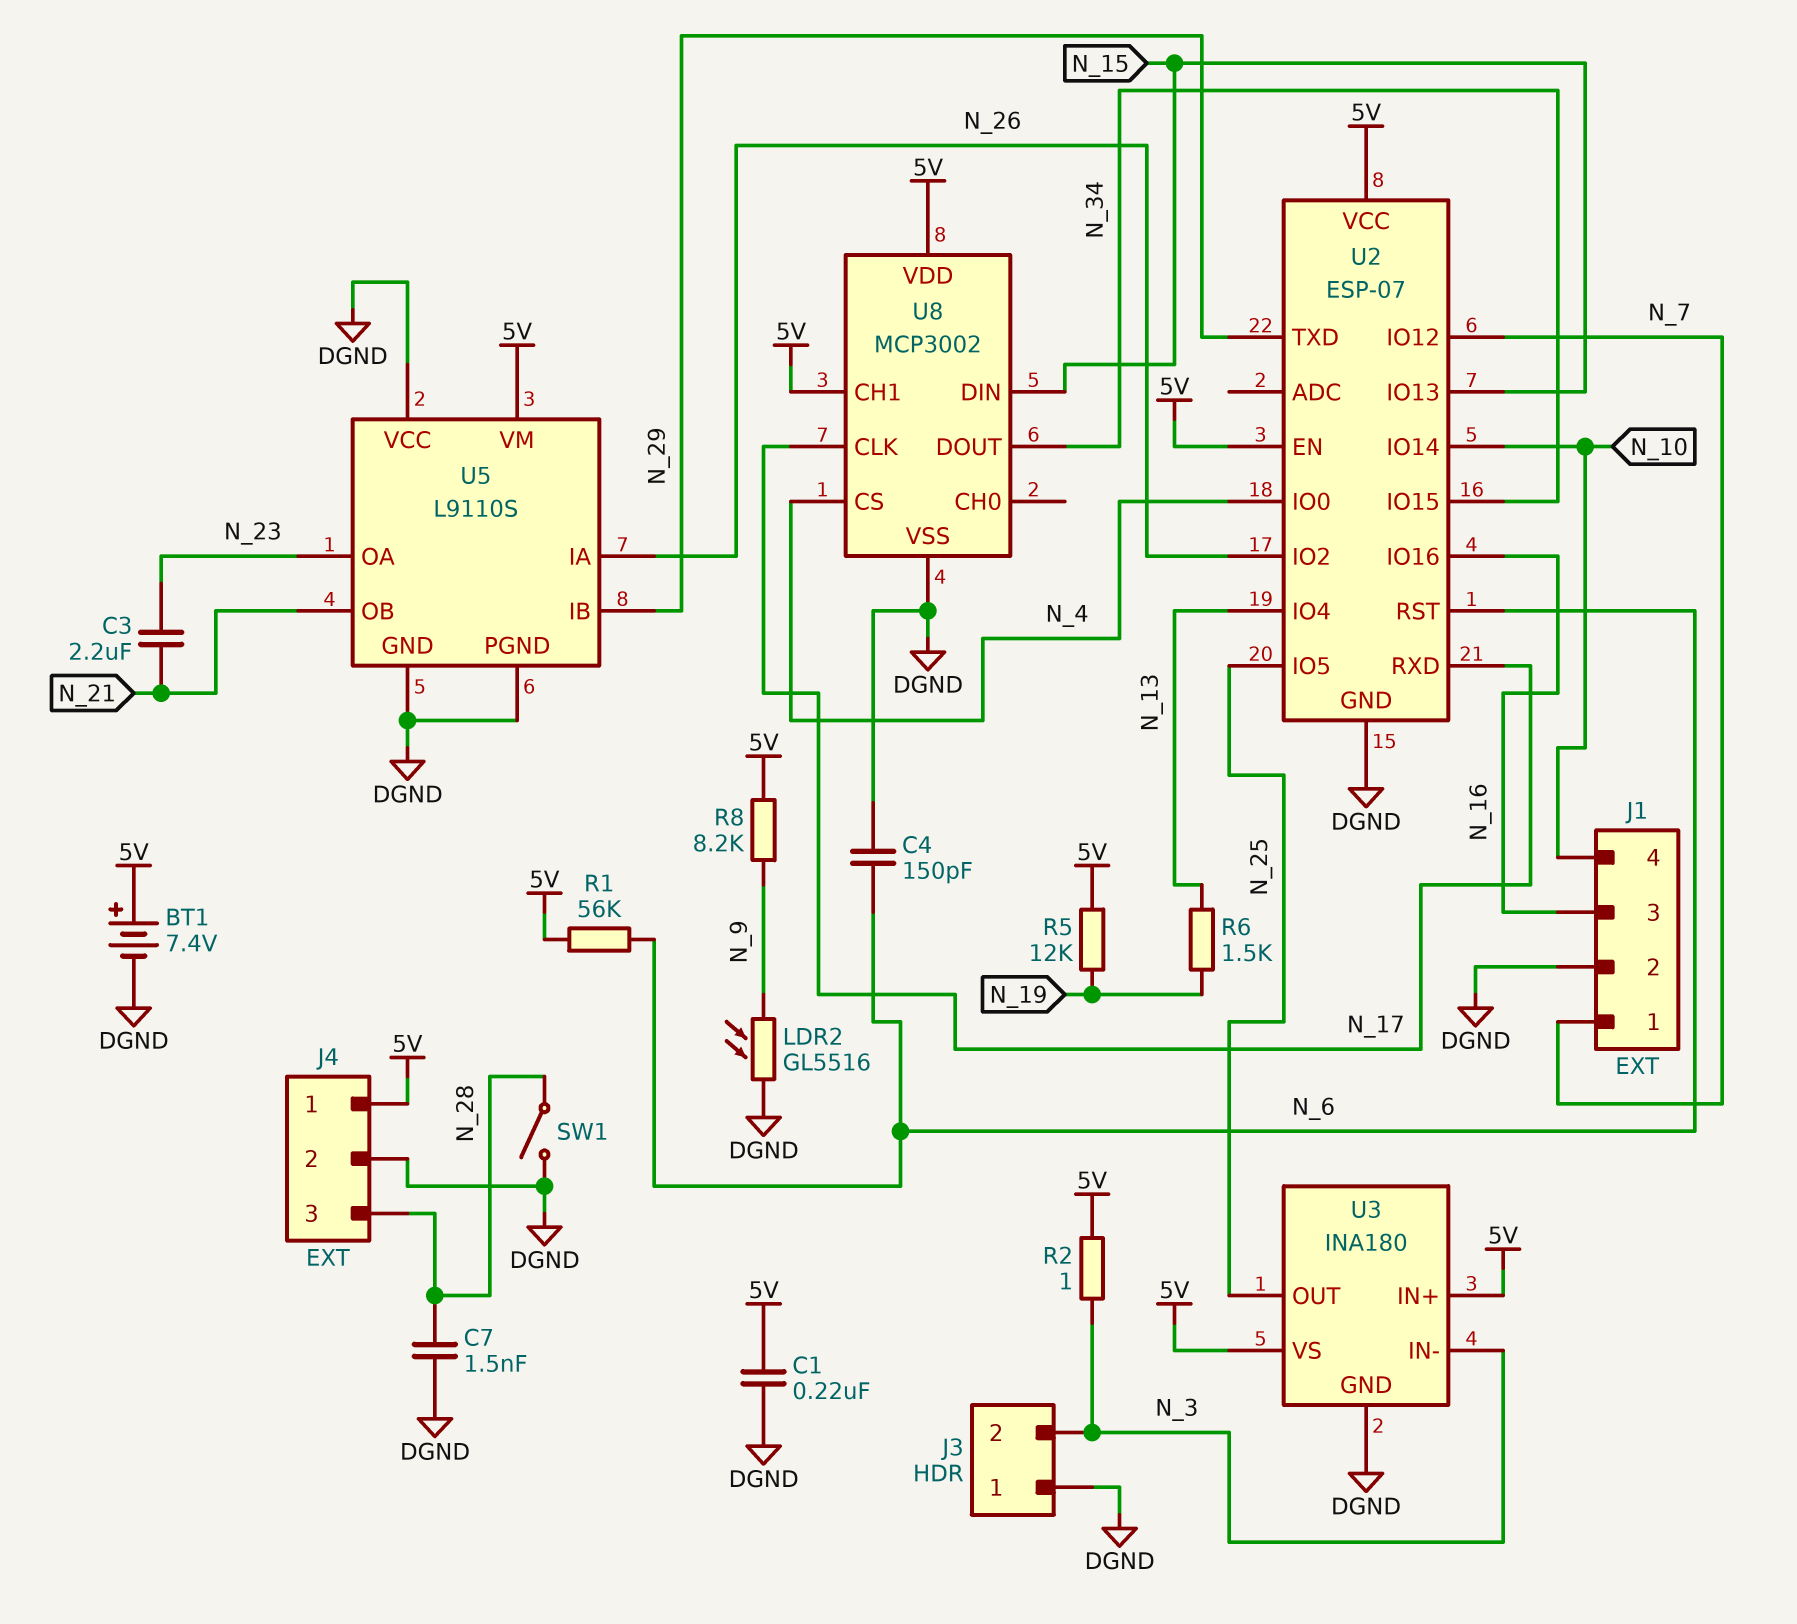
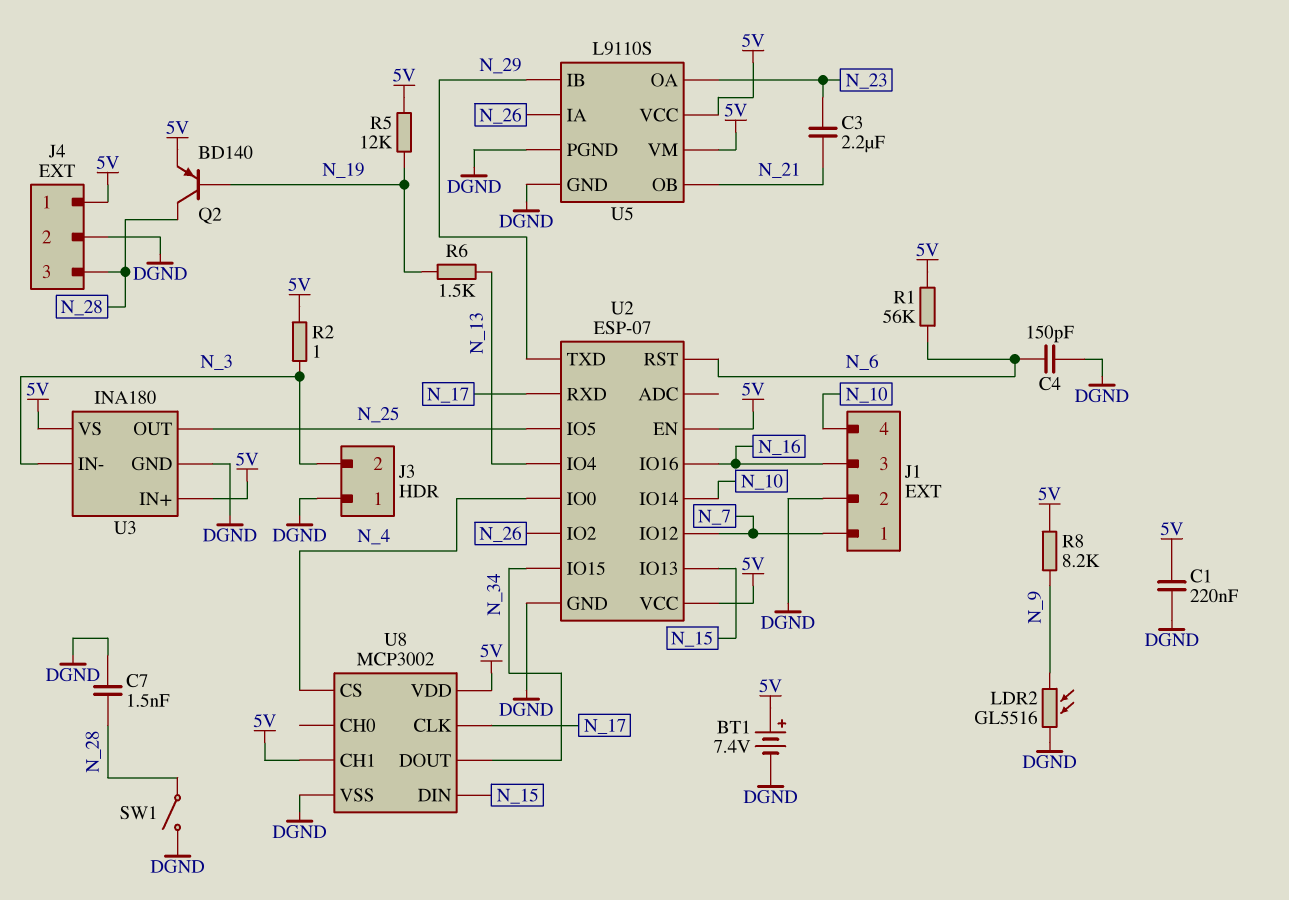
Q2: none -> PNP BD140 (B N_19, C N_28, E 5V)
U5 pin VCC: DGND -> 5V

